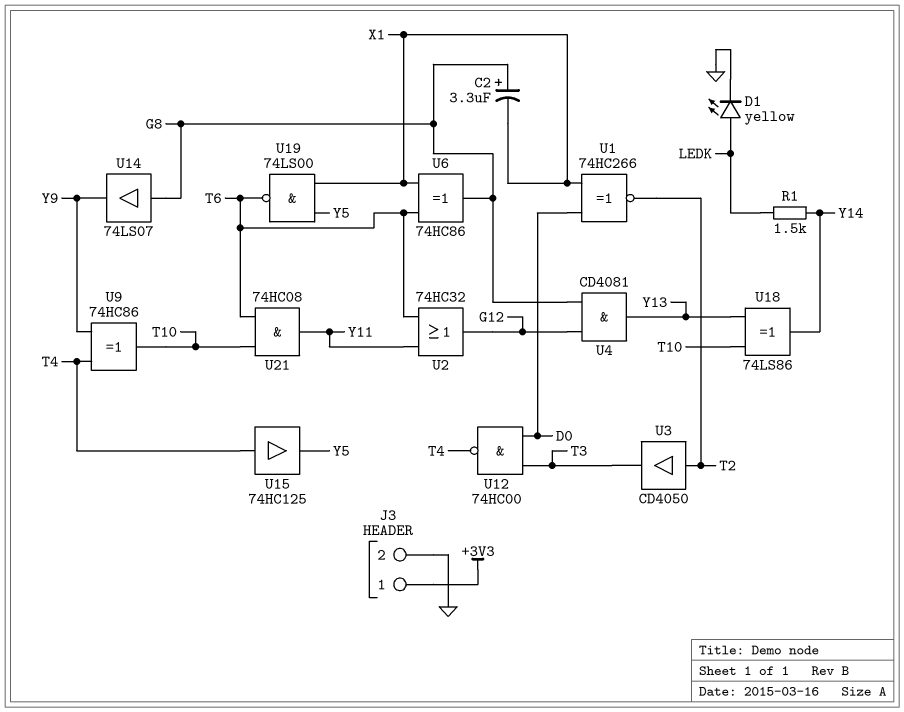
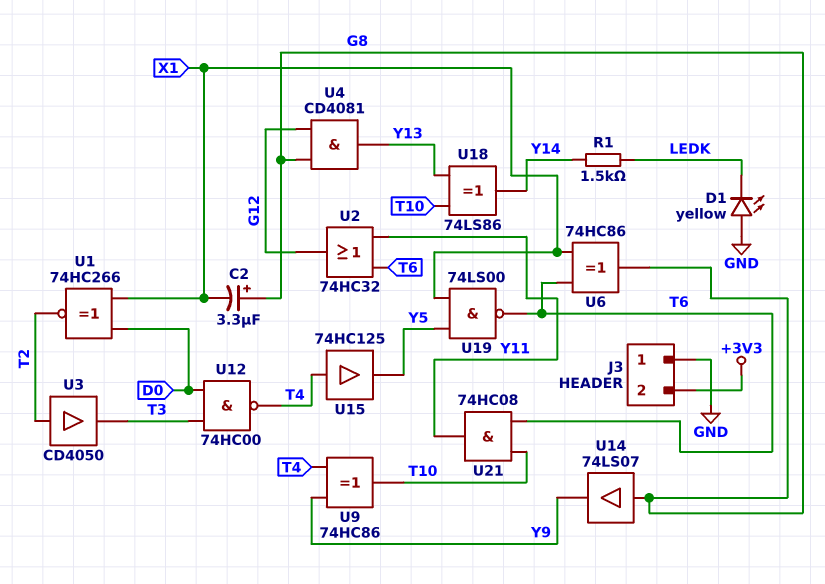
D1: LED yellow (A LEDK, K GND) -> LED yellow (A GND, K LEDK)
J3 pin 1: +3V3 -> GND
J3 pin 2: GND -> +3V3

